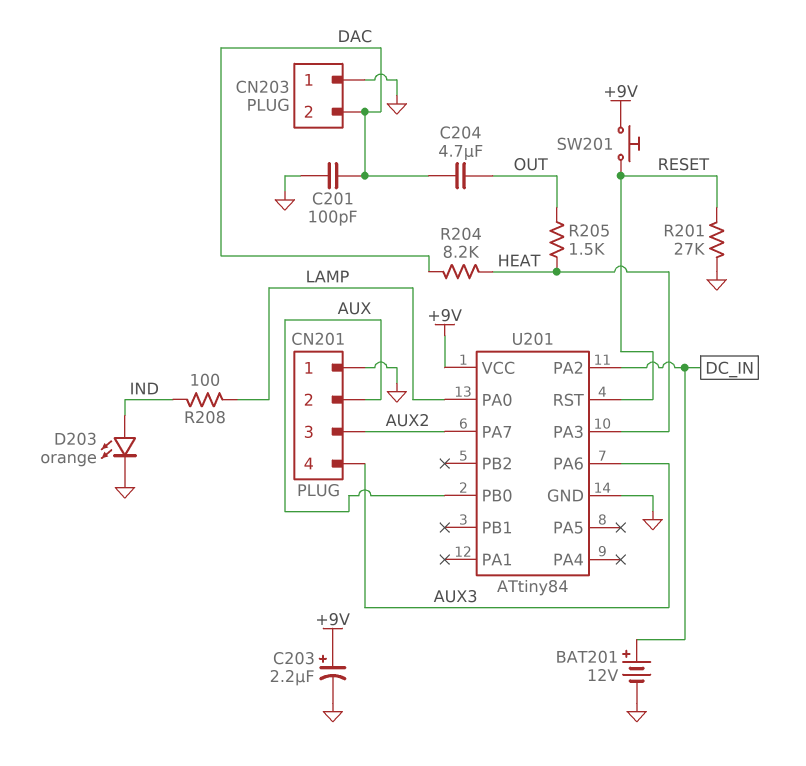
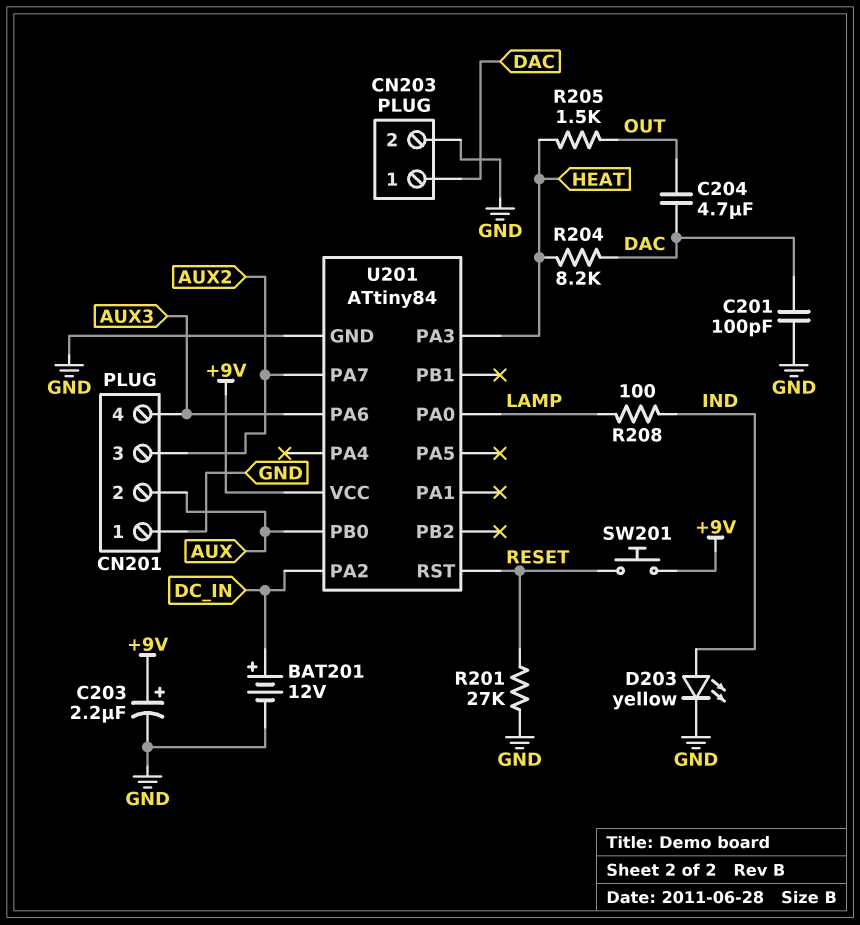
CN203 pin 1: GND -> DAC
CN203 pin 2: DAC -> GND
D203: LED orange (A IND, K GND) -> LED yellow (A IND, K GND)

